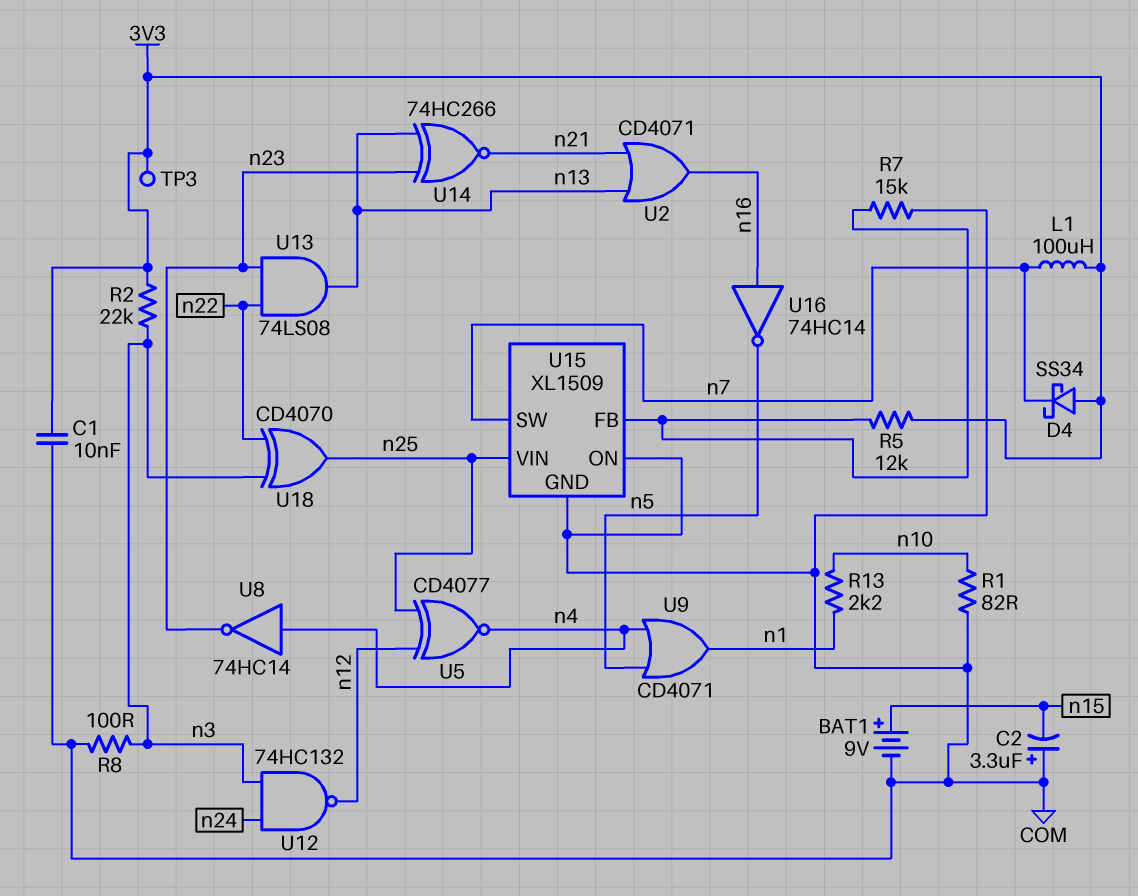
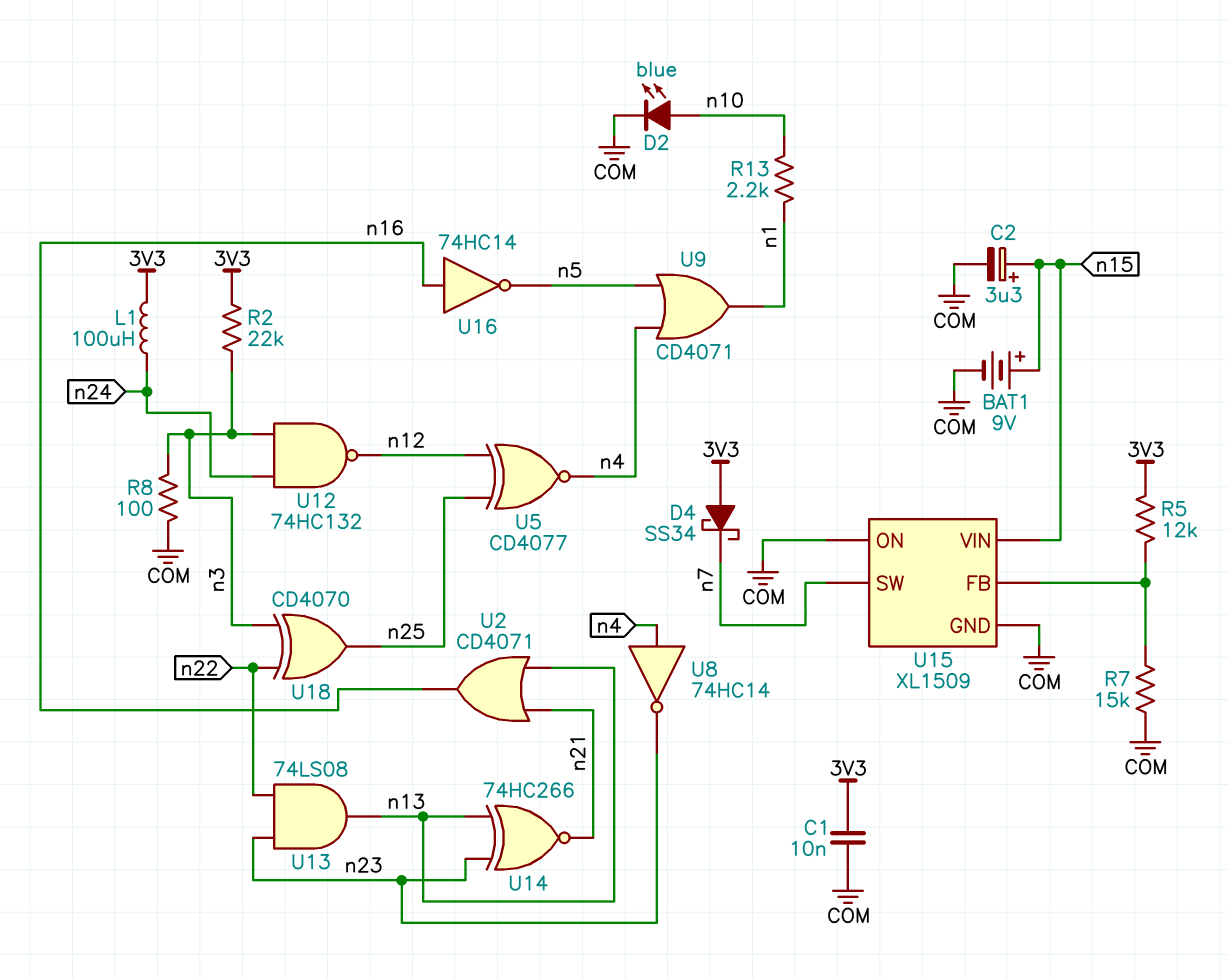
C2: 3.3uF (plus COM, minus n15) -> 3.3uF (plus n15, minus COM)
D2: none -> LED blue (A n10, K COM)
L1: 100uH (3V3, n7) -> 100uH (3V3, n24)
R1: 82 (COM, n10) -> none
TP3: test point (3V3) -> none
U15 pin VIN: n25 -> n15

